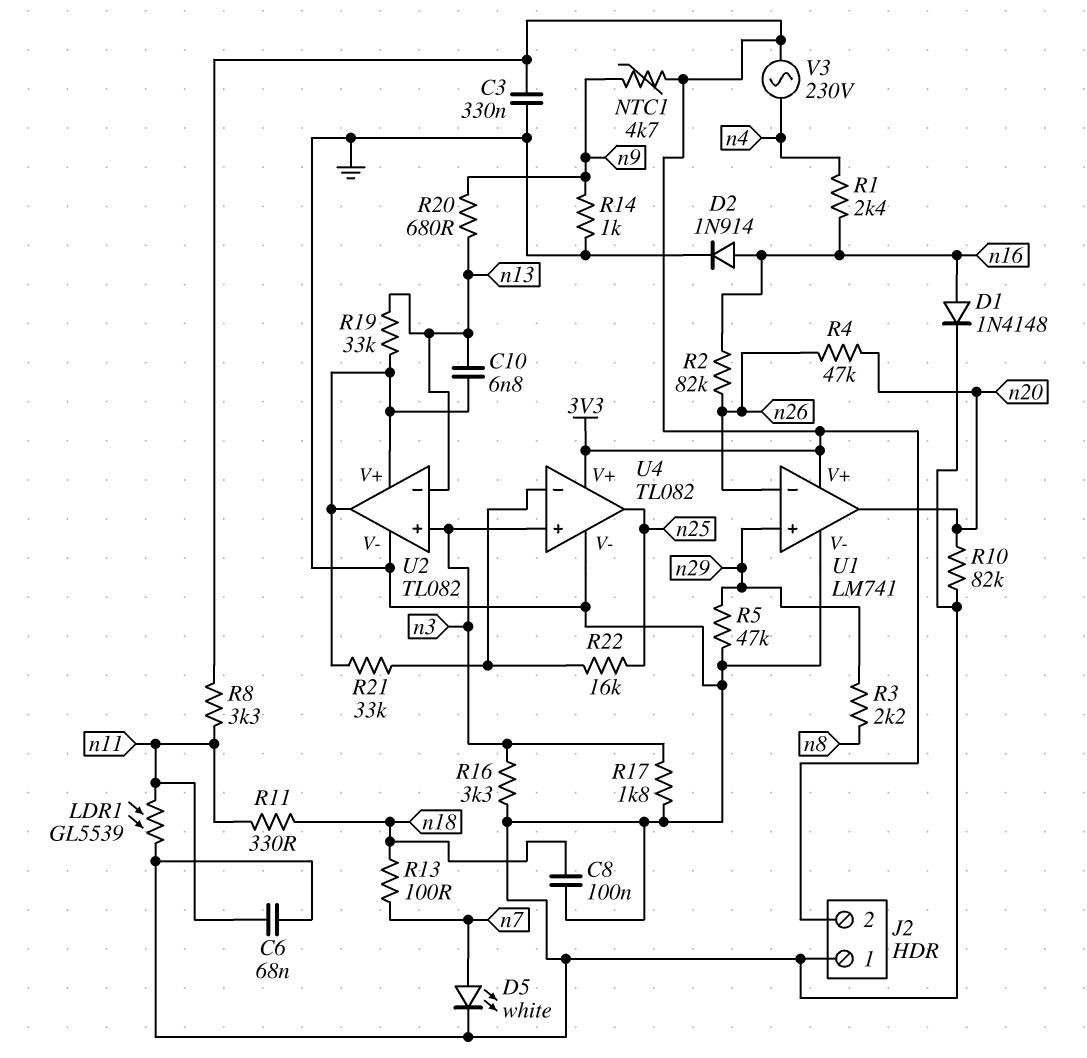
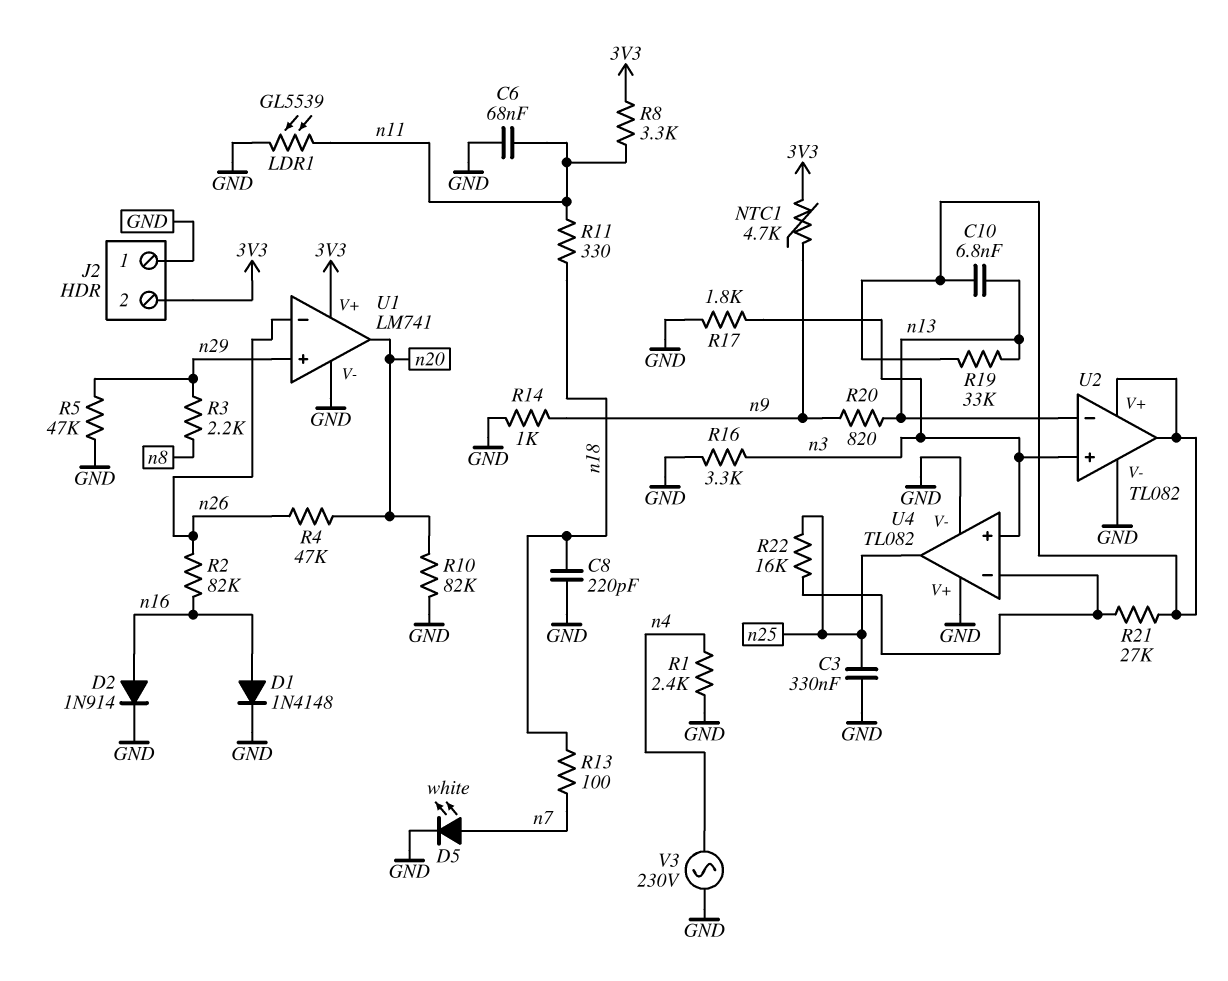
C3: 330nF (3V3, GND) -> 330nF (GND, n25)
C8: 100nF (GND, n18) -> 220pF (GND, n18)
R1: 2.4k (n4, n16) -> 2.4k (GND, n4)
R20: 680 (n9, n13) -> 820 (n9, n13)
R21: 33k (U2/V+, U4/in-) -> 27k (U2/V+, U4/in-)
U4 pin V+: 3V3 -> GND
V3: AC 230V (3V3, n4) -> AC 230V (GND, n4)

